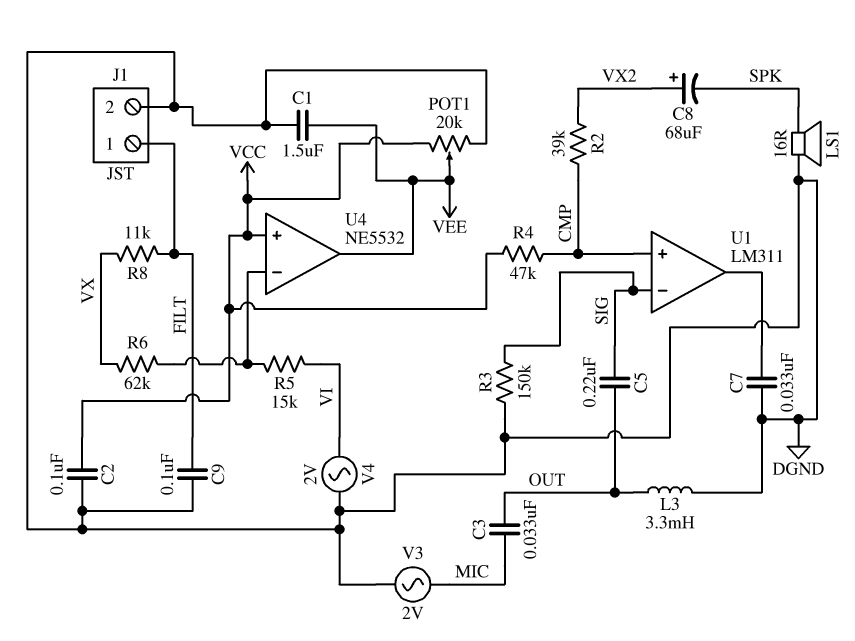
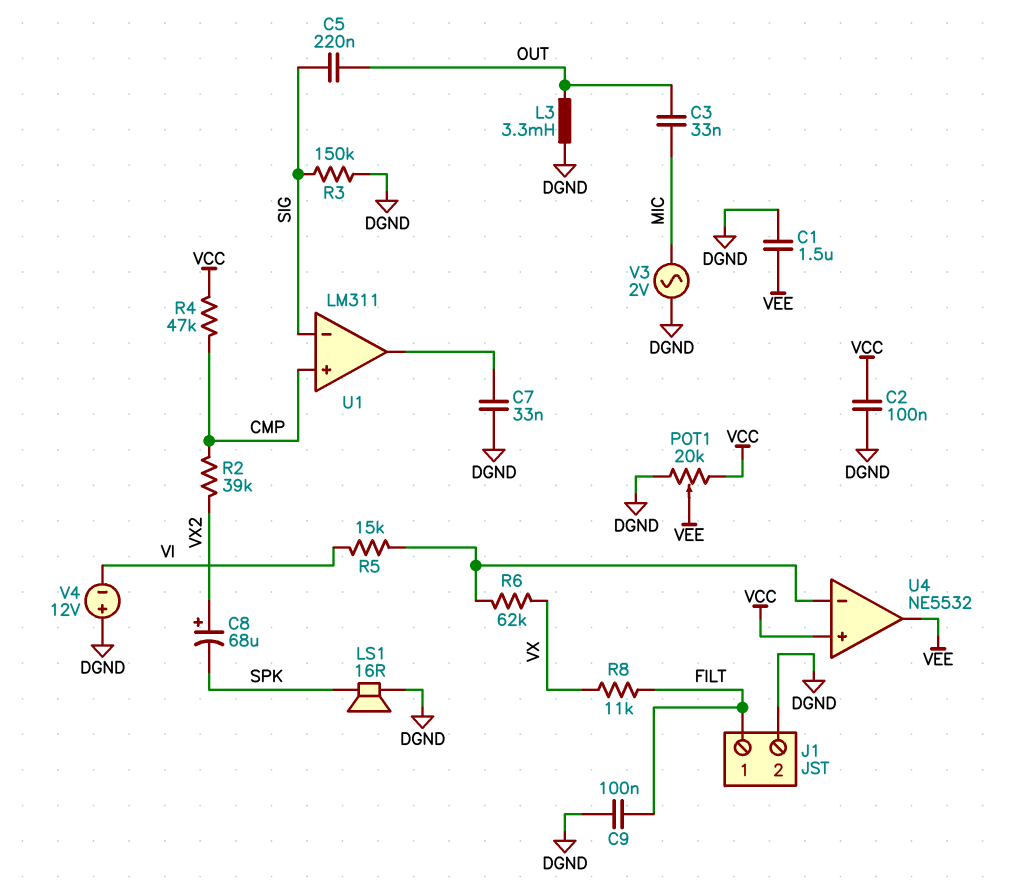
V4: AC 2V (DGND, VI) -> 12V (plus DGND, minus VI)

